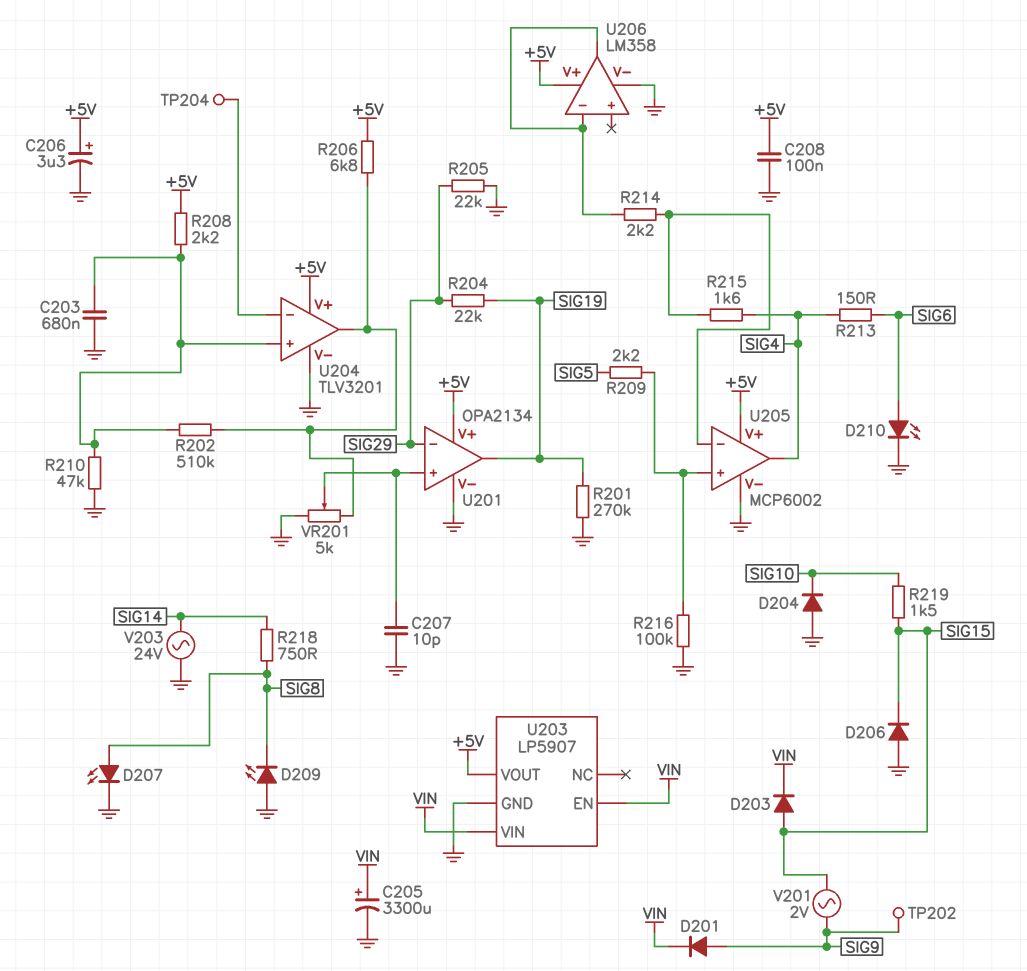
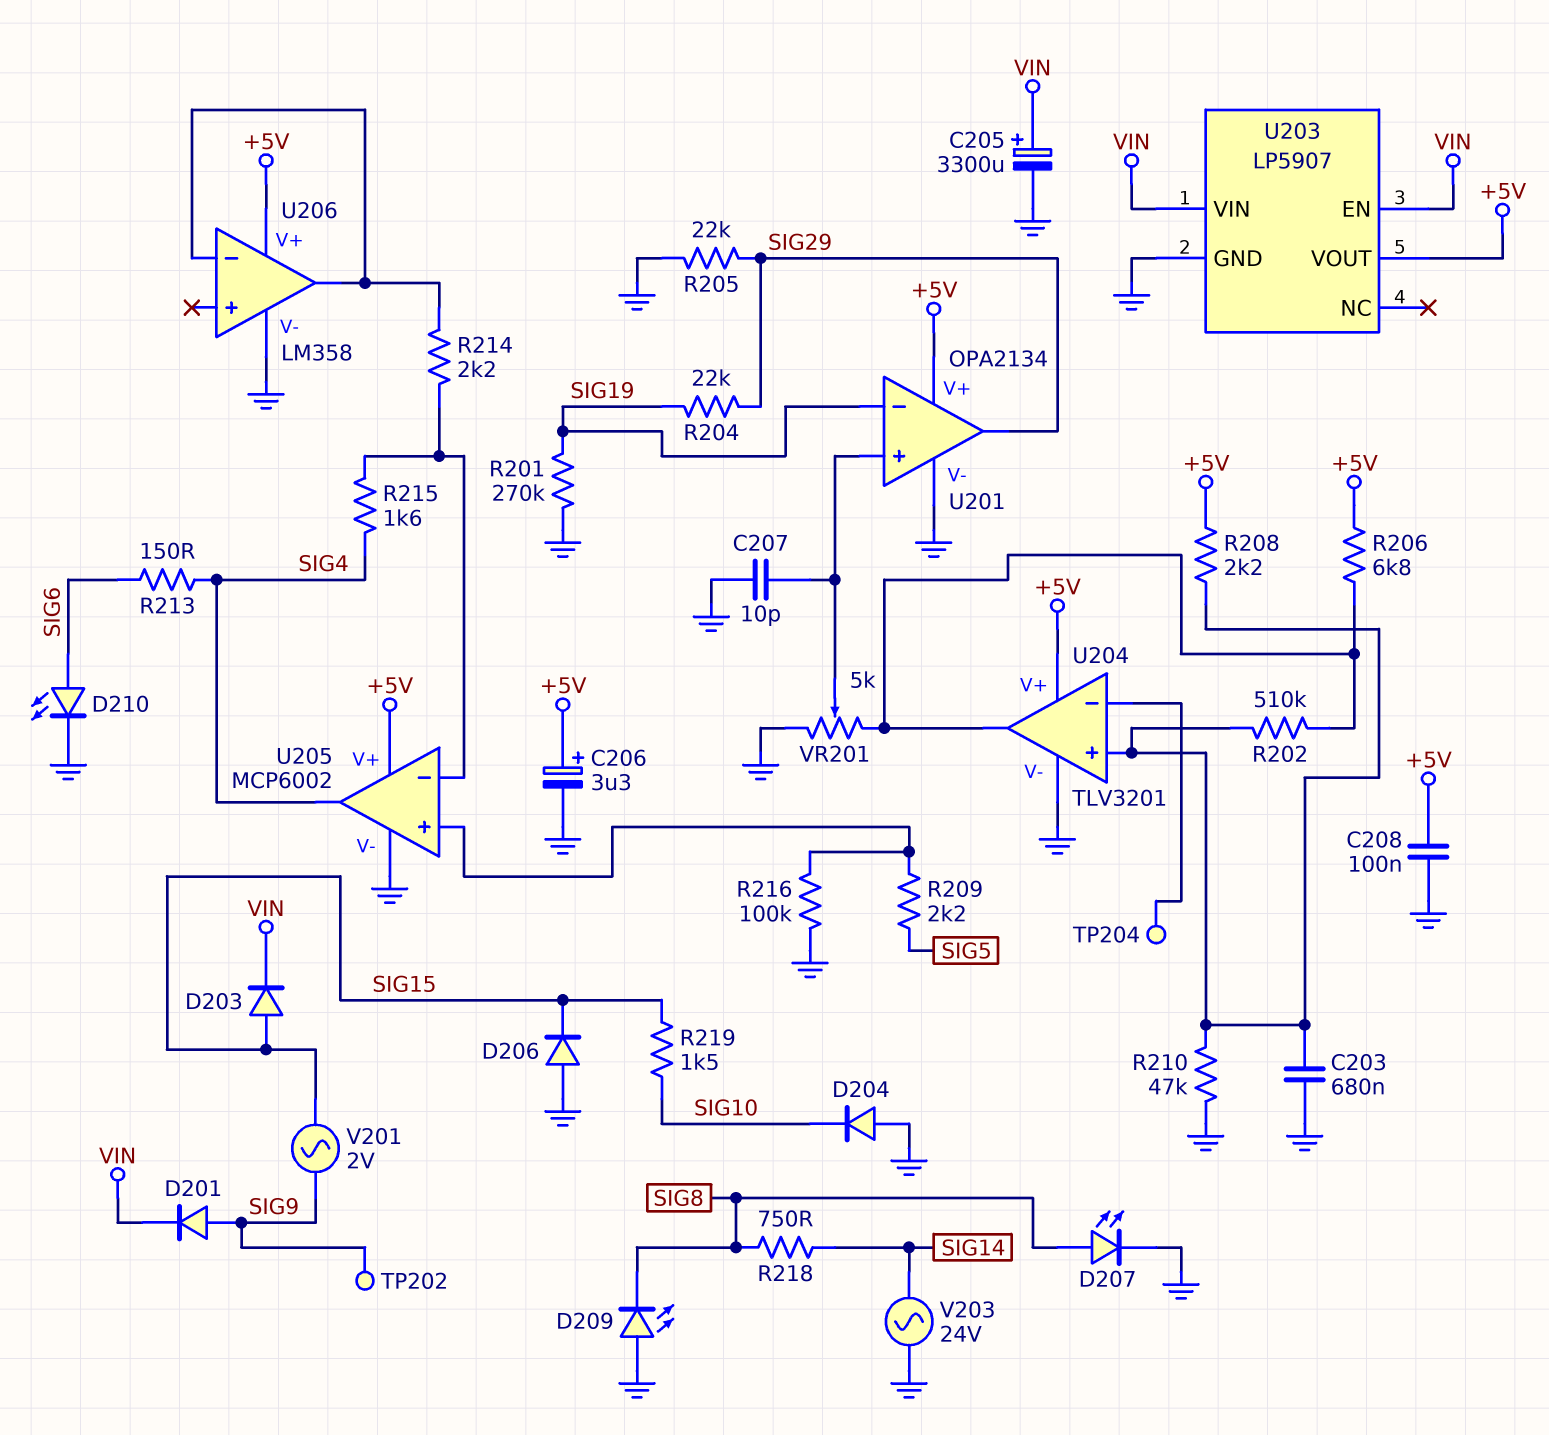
U201 pin in-: SIG29 -> SIG19
U201 pin out: SIG19 -> SIG29

